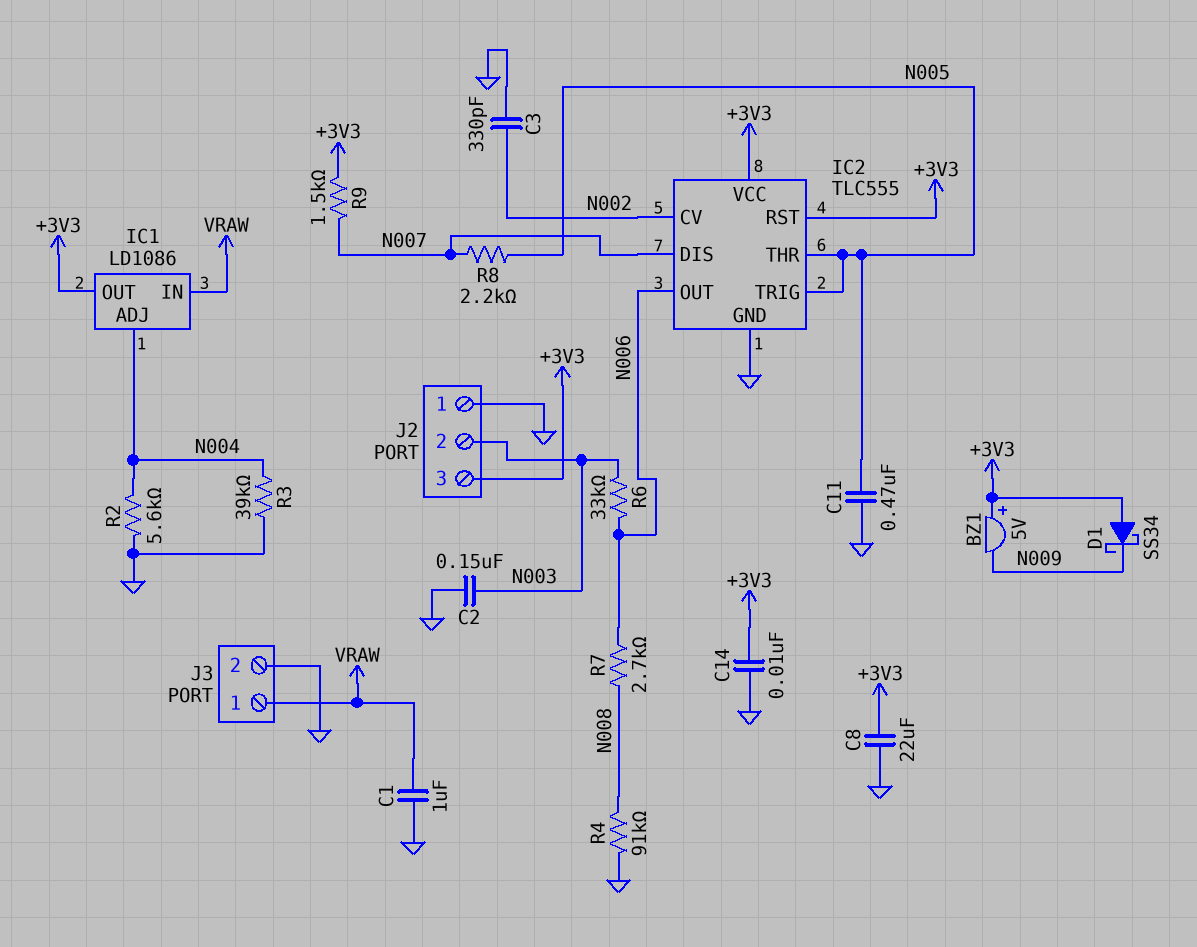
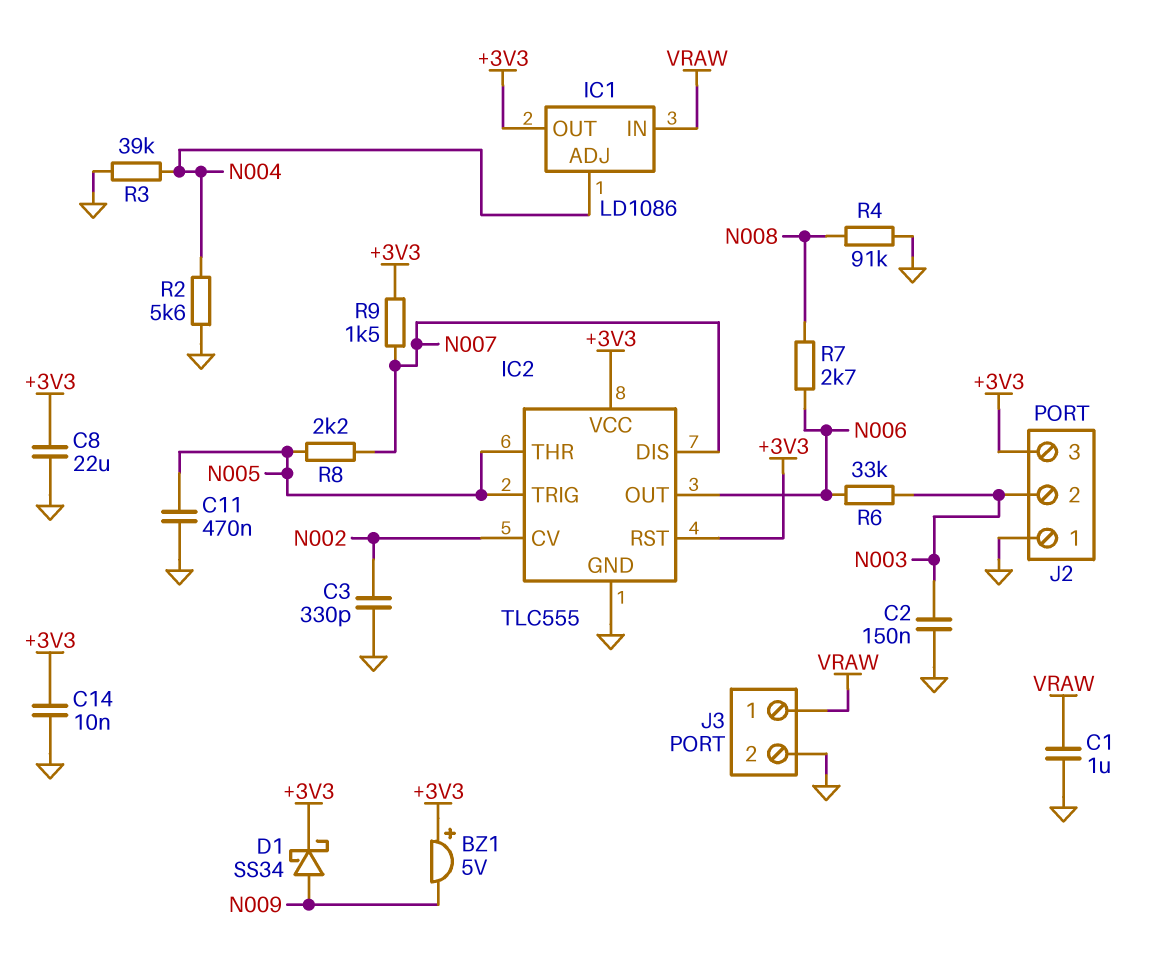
D1: schottky SS34 (A +3V3, K N009) -> schottky SS34 (A N009, K +3V3)

